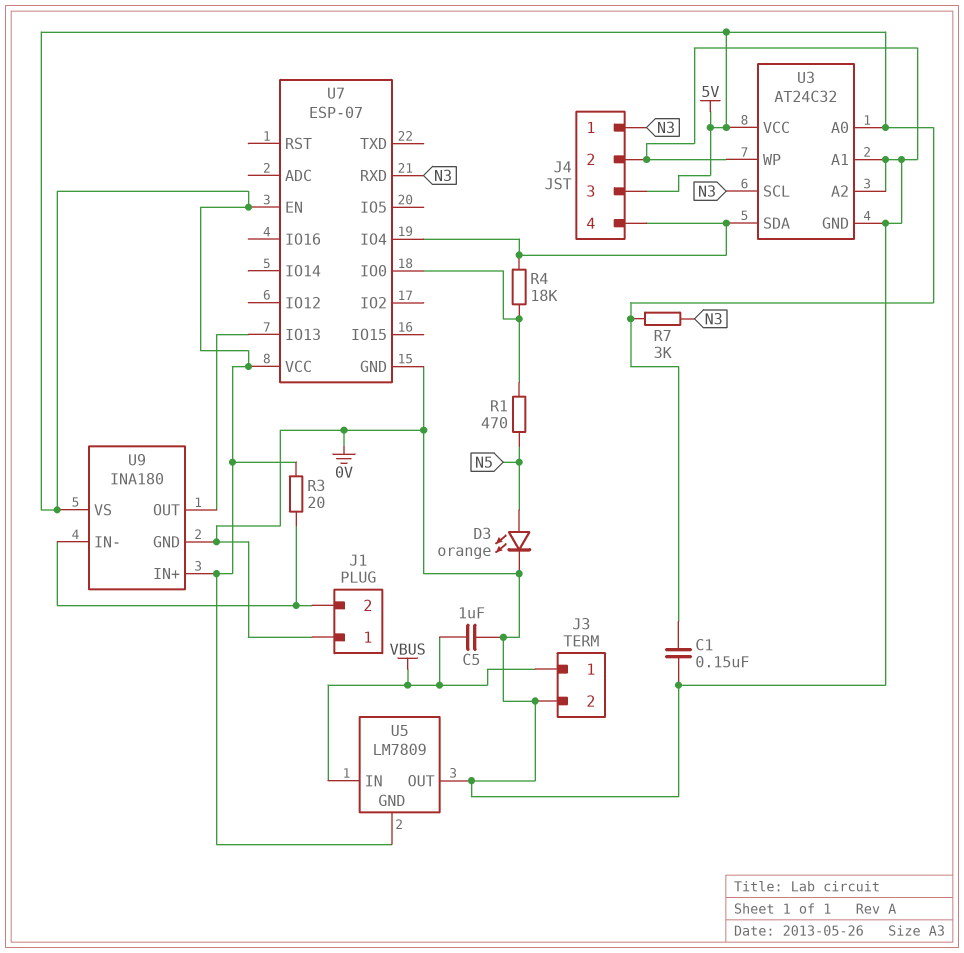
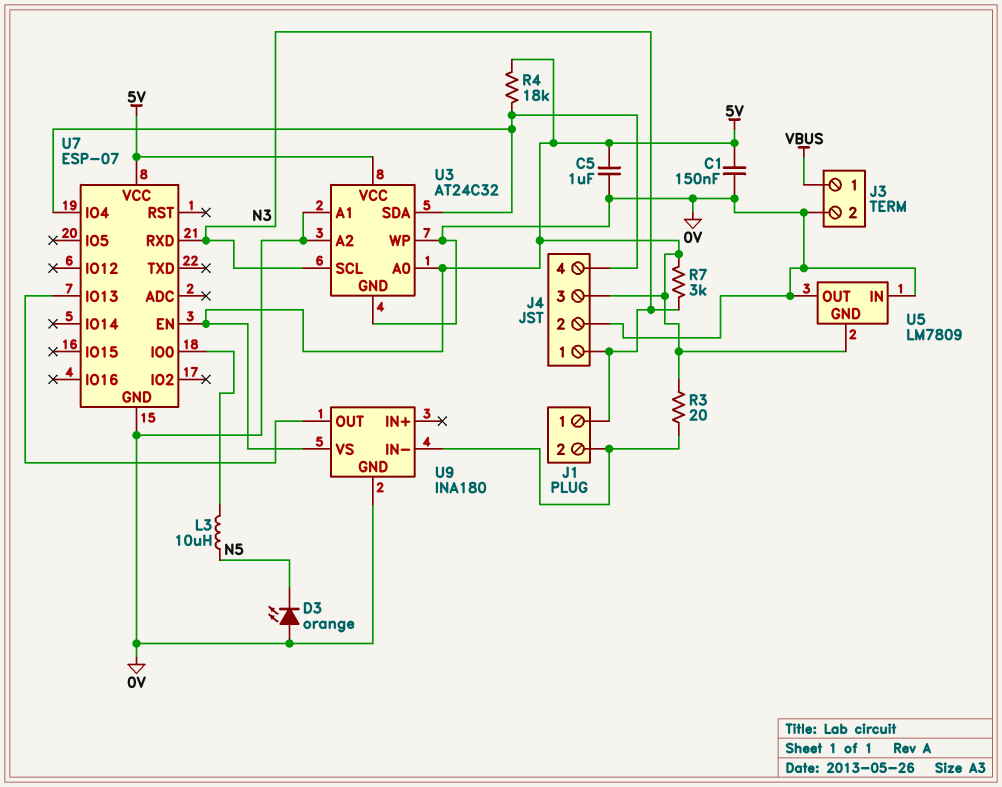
C5: 1uF (0V, VBUS) -> 1uF (0V, 5V)
D3: LED orange (A N5, K 0V) -> LED orange (A 0V, K N5)
J1 pin 1: 0V -> N3
L3: none -> 10uH (N5, U7/IO0)
R1: 470 (N5, U7/IO0) -> none
R4: 18k (J4/4, U7/IO0) -> 18k (5V, J4/4)
U5 pin IN: VBUS -> 0V
U9 pin IN+: 5V -> none

